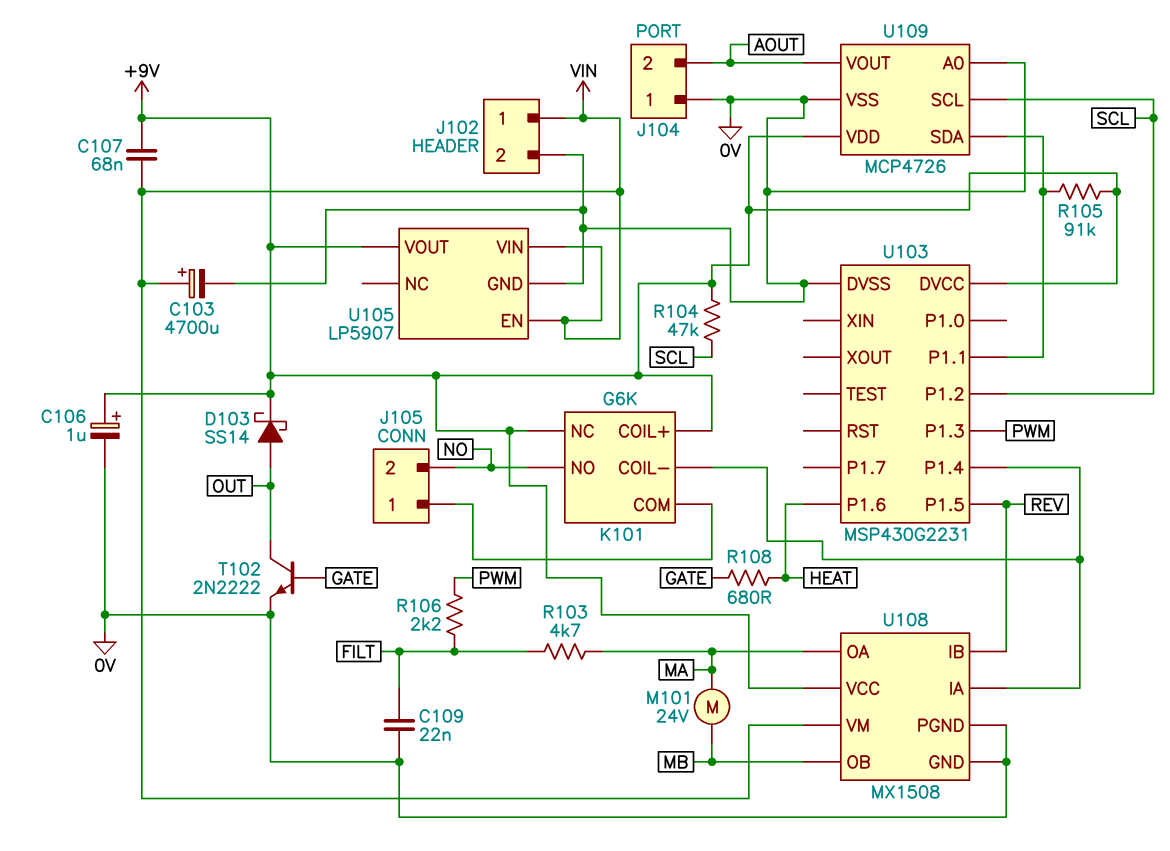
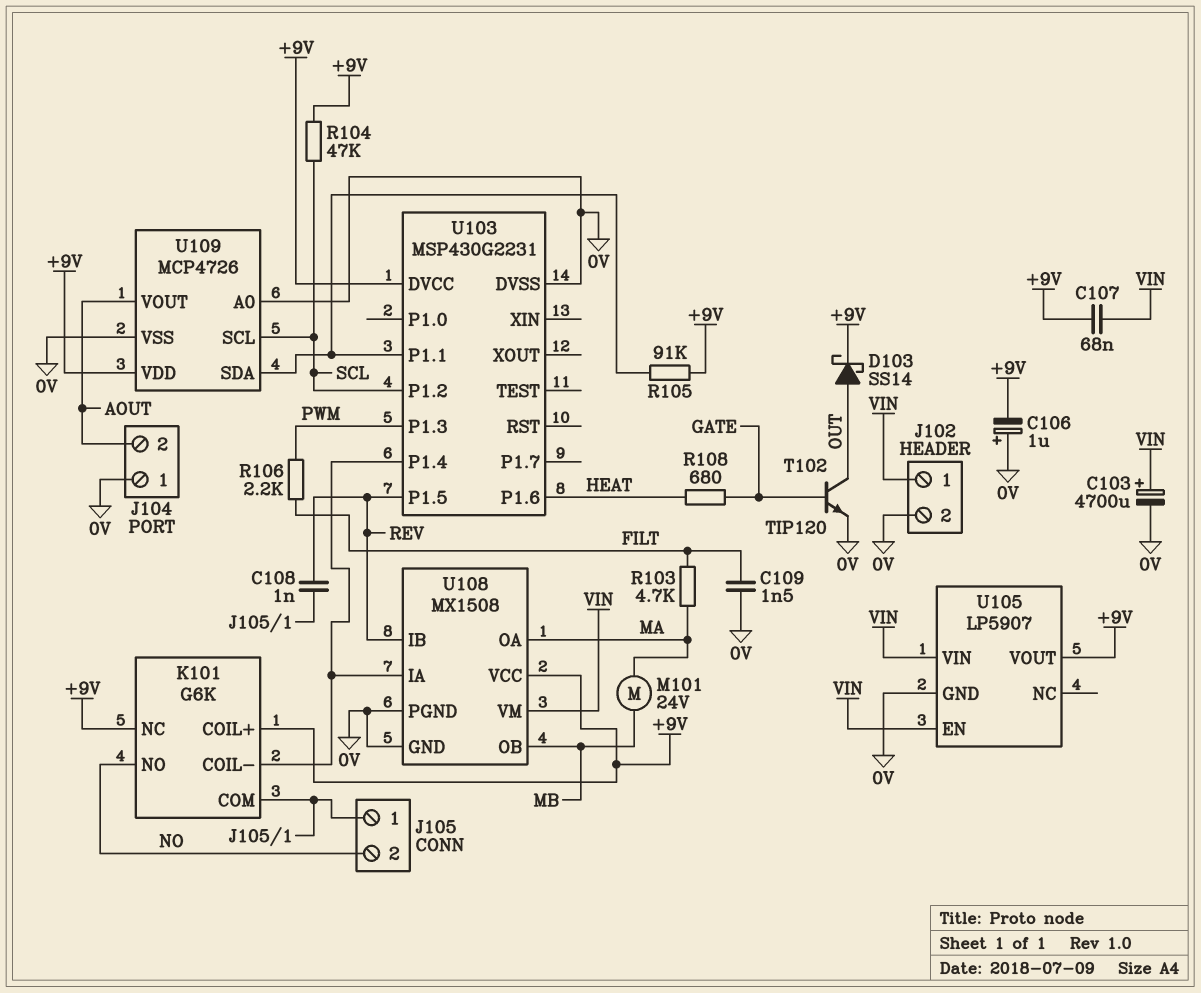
C106: 1uF (plus +9V, minus 0V) -> 1uF (plus 0V, minus +9V)
C108: none -> 1nF (J105/1, REV)
C109: 22nF (0V, FILT) -> 1.5nF (0V, FILT)
T102: NPN 2N2222 (B GATE, C OUT, E 0V) -> NPN TIP120 (B GATE, C OUT, E 0V)

